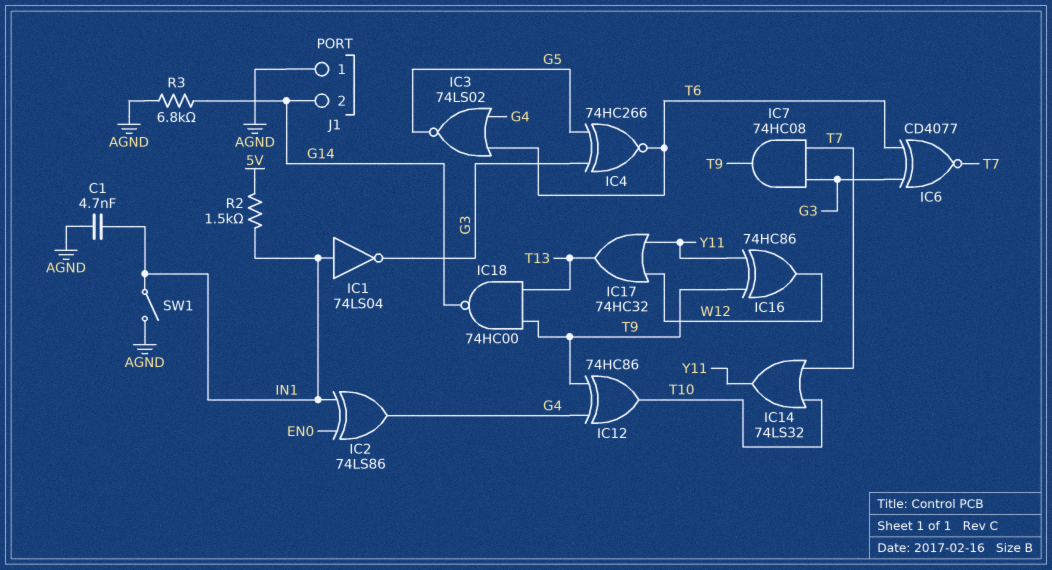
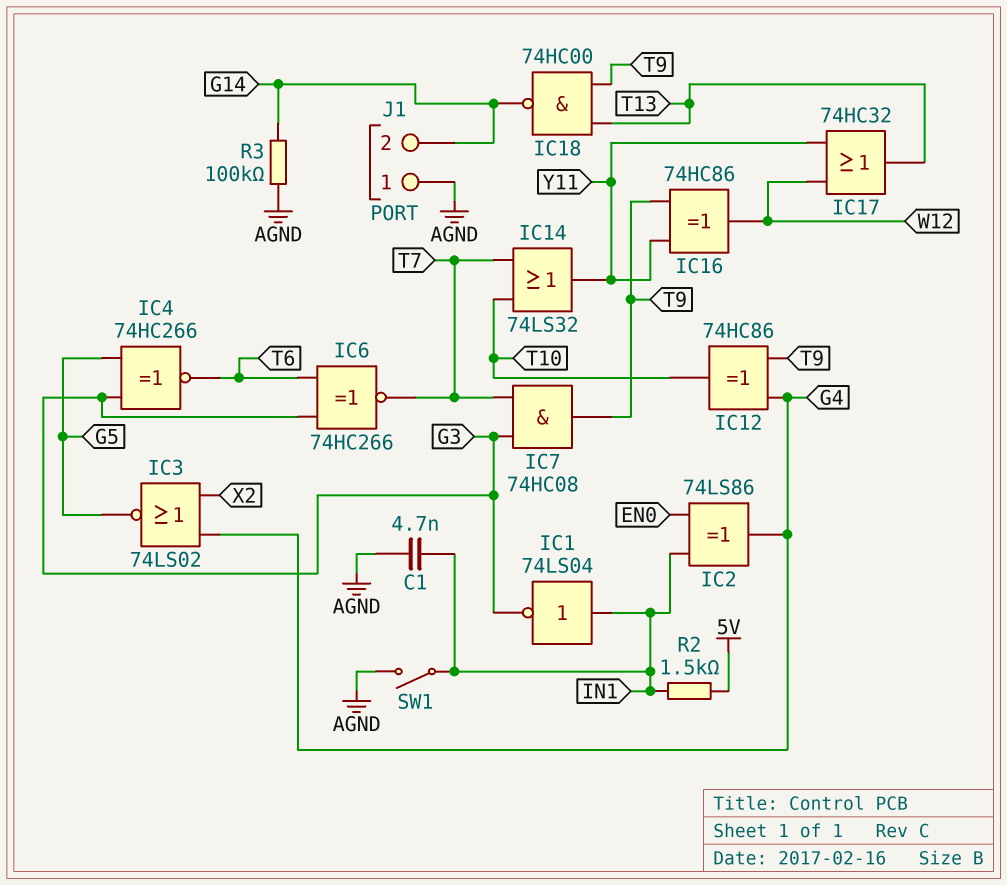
IC3: NOR 74LS02 (in G4, in T6, out G5) -> NOR 74LS02 (in G4, in X2, out G5)
IC6: XNOR CD4077 (in G3, in T6, out T7) -> XNOR 74HC266 (in G3, in T6, out T7)
R3: 6.8k (AGND, G14) -> 100k (AGND, G14)

